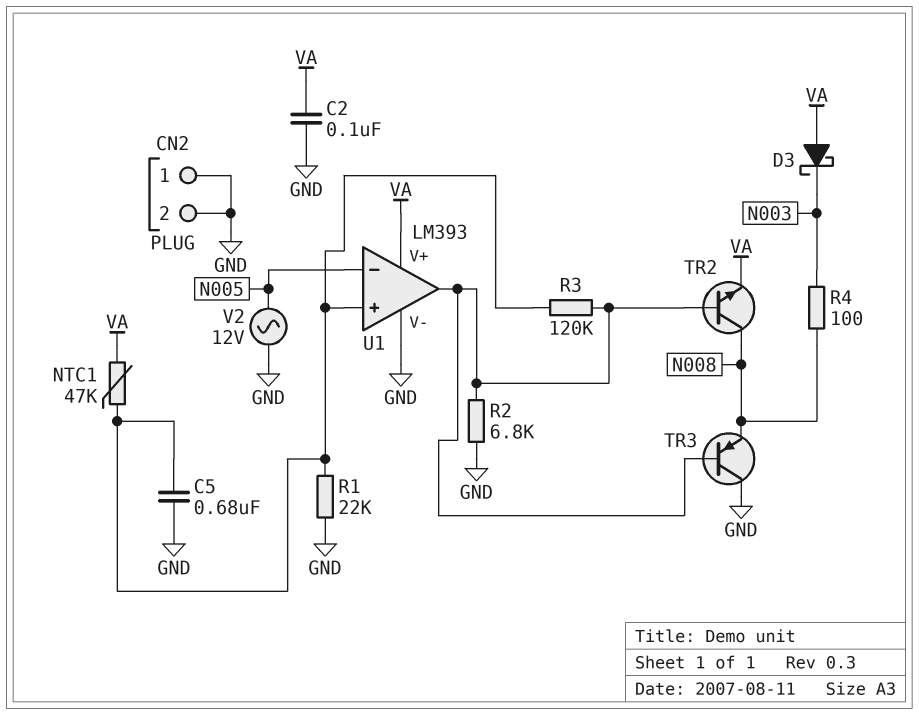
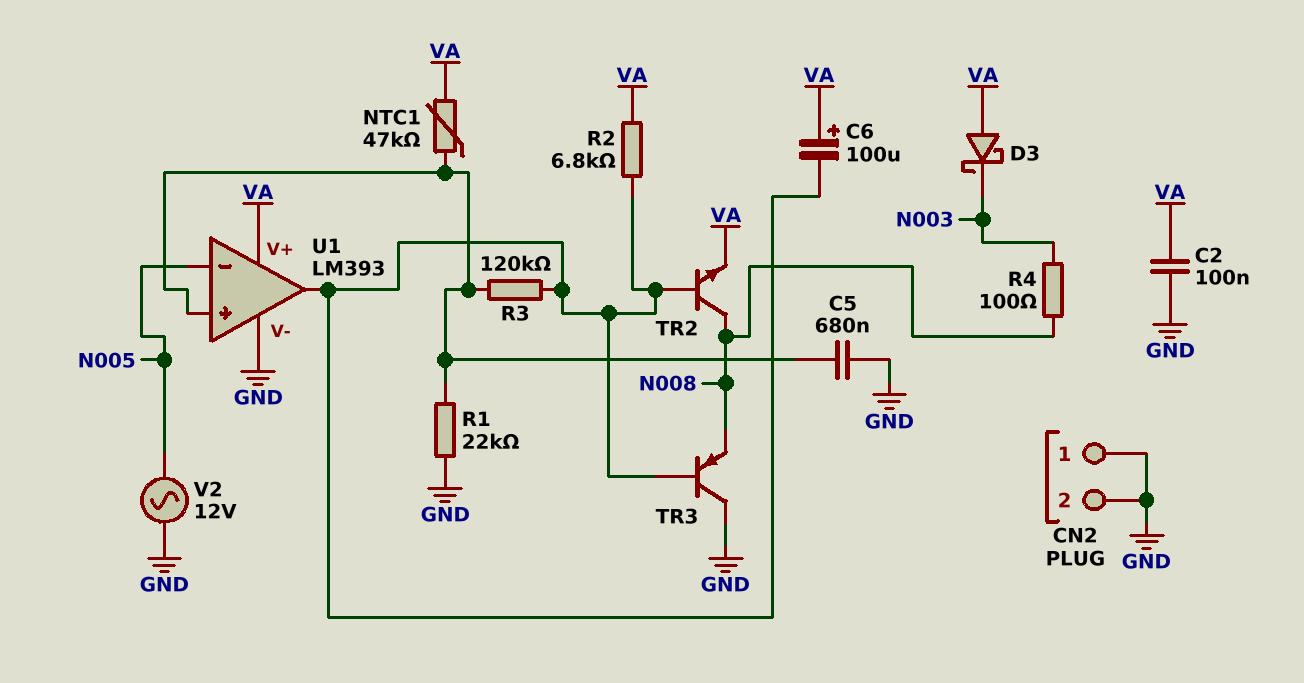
C6: none -> 100uF (plus VA, minus U1/out)
R2: 6.8k (GND, U1/out) -> 6.8k (U1/out, VA)

